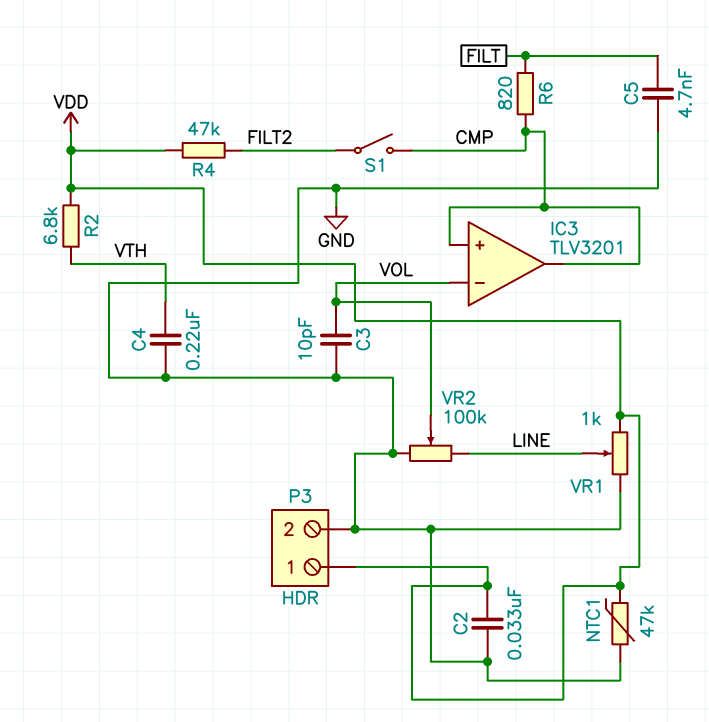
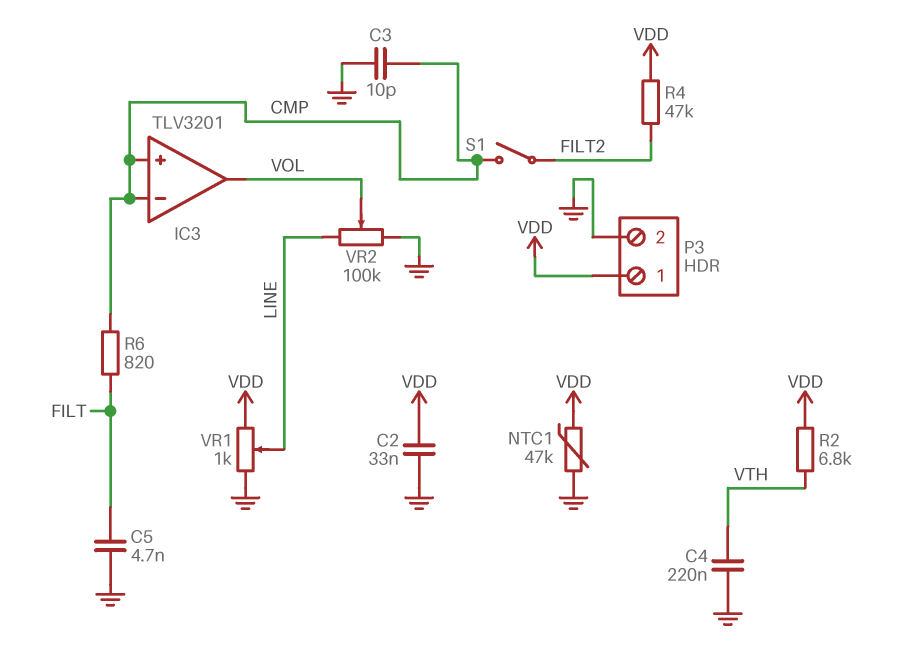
C3: 10pF (GND, VOL) -> 10pF (CMP, GND)
IC3 pin in-: VOL -> CMP
IC3 pin out: CMP -> VOL

